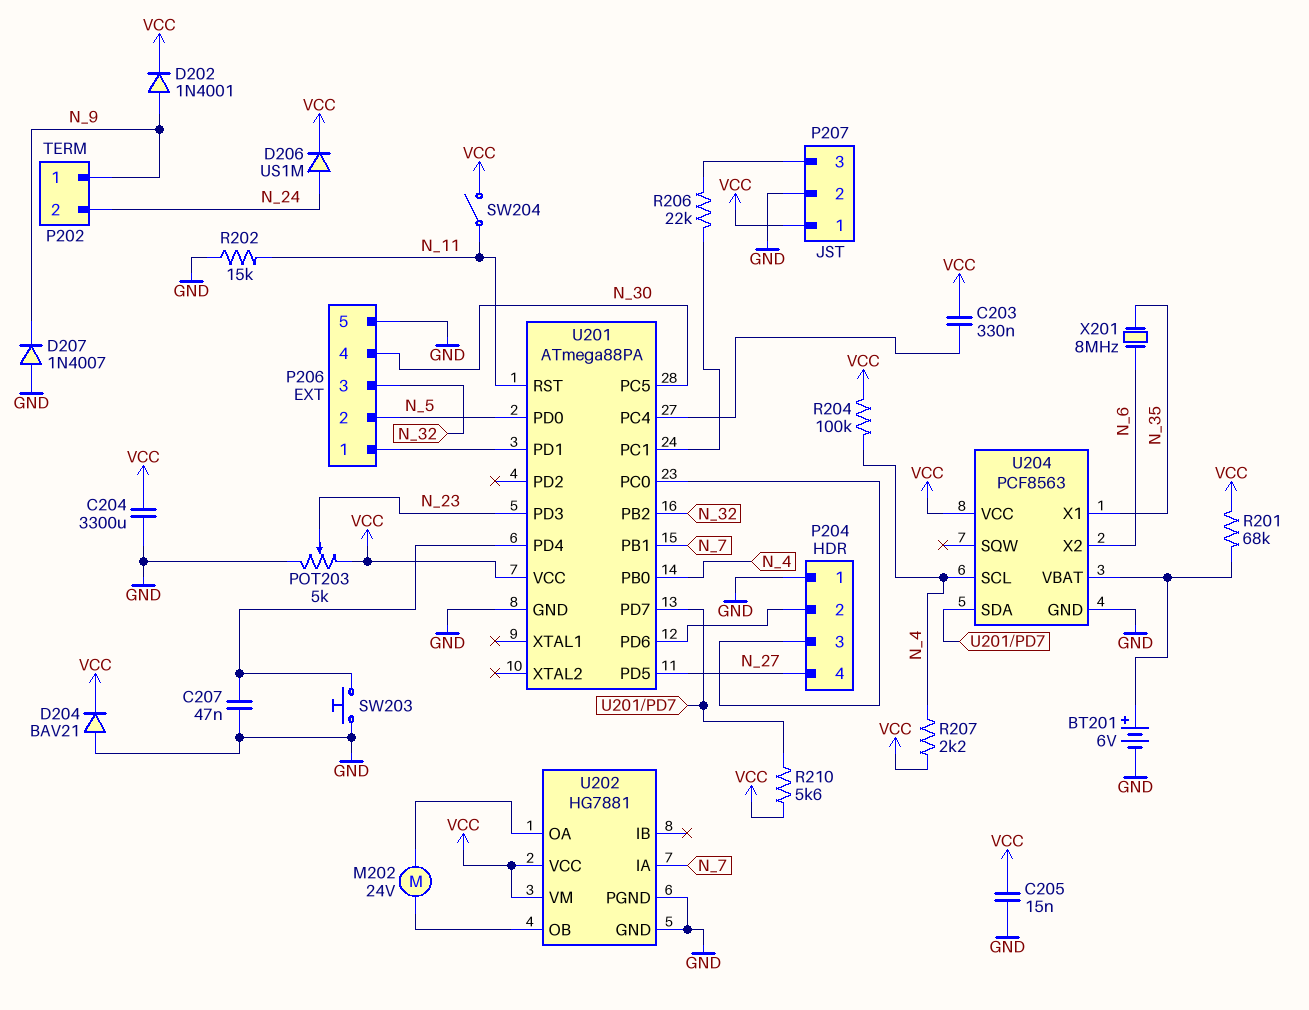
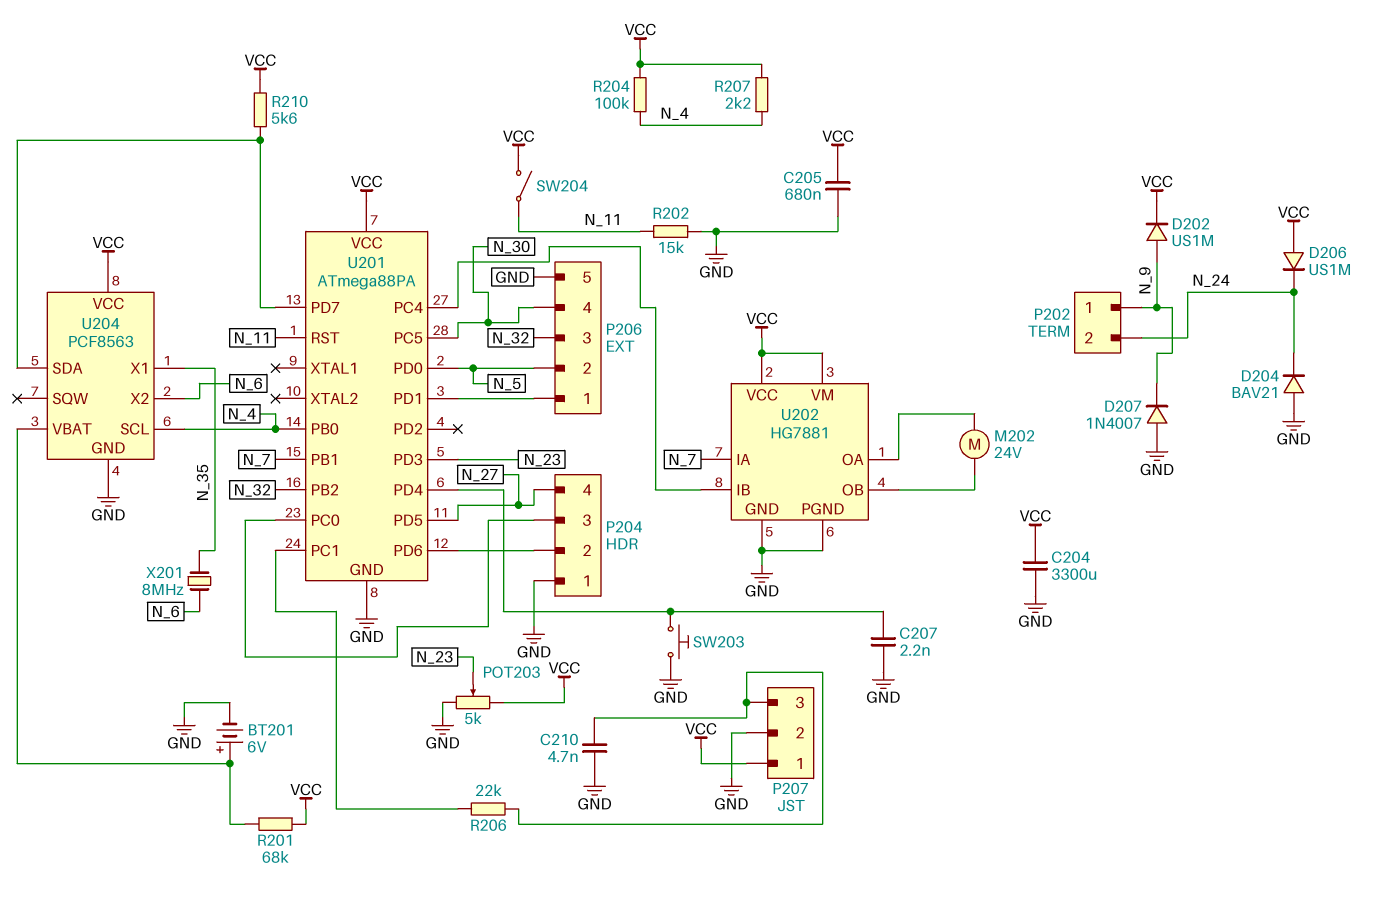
C203: 330nF (U201/PC4, VCC) -> none
C205: 15nF (GND, VCC) -> 680nF (GND, VCC)
C207: 47nF (GND, U201/PD4) -> 2.2nF (GND, U201/PD4)
C210: none -> 4.7nF (GND, P207/3)
D202: diode 1N4001 (A N_9, K VCC) -> diode US1M (A N_9, K VCC)
D204: diode BAV21 (A GND, K VCC) -> diode BAV21 (A GND, K N_24)
D206: diode US1M (A N_24, K VCC) -> diode US1M (A VCC, K N_24)
U202 pin IB: none -> U201/PC4

